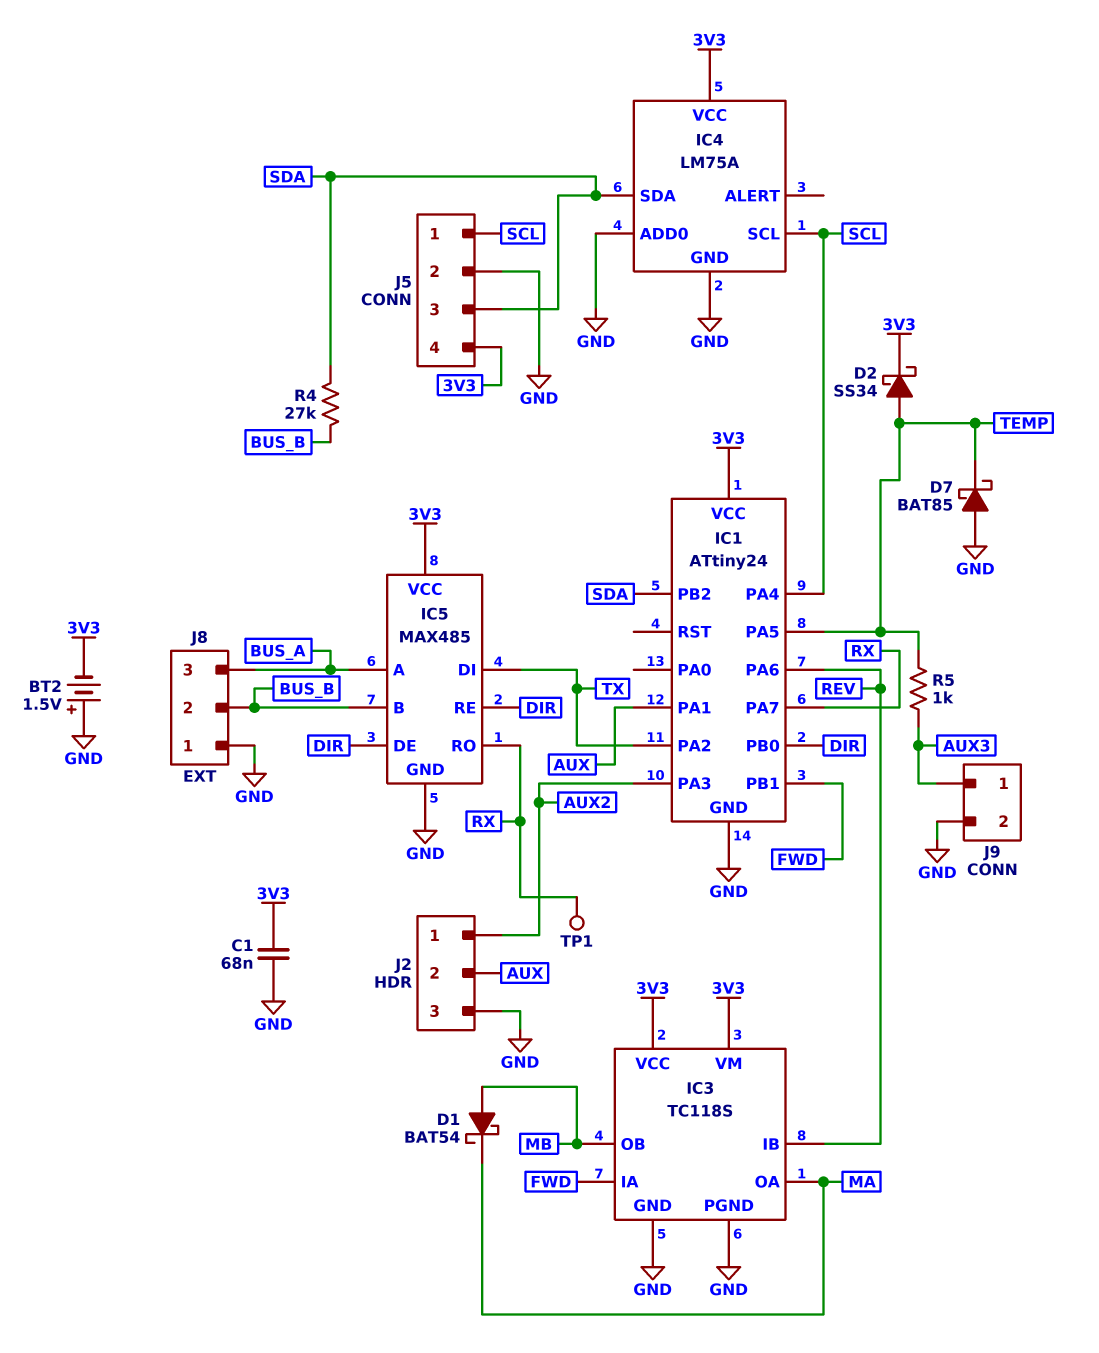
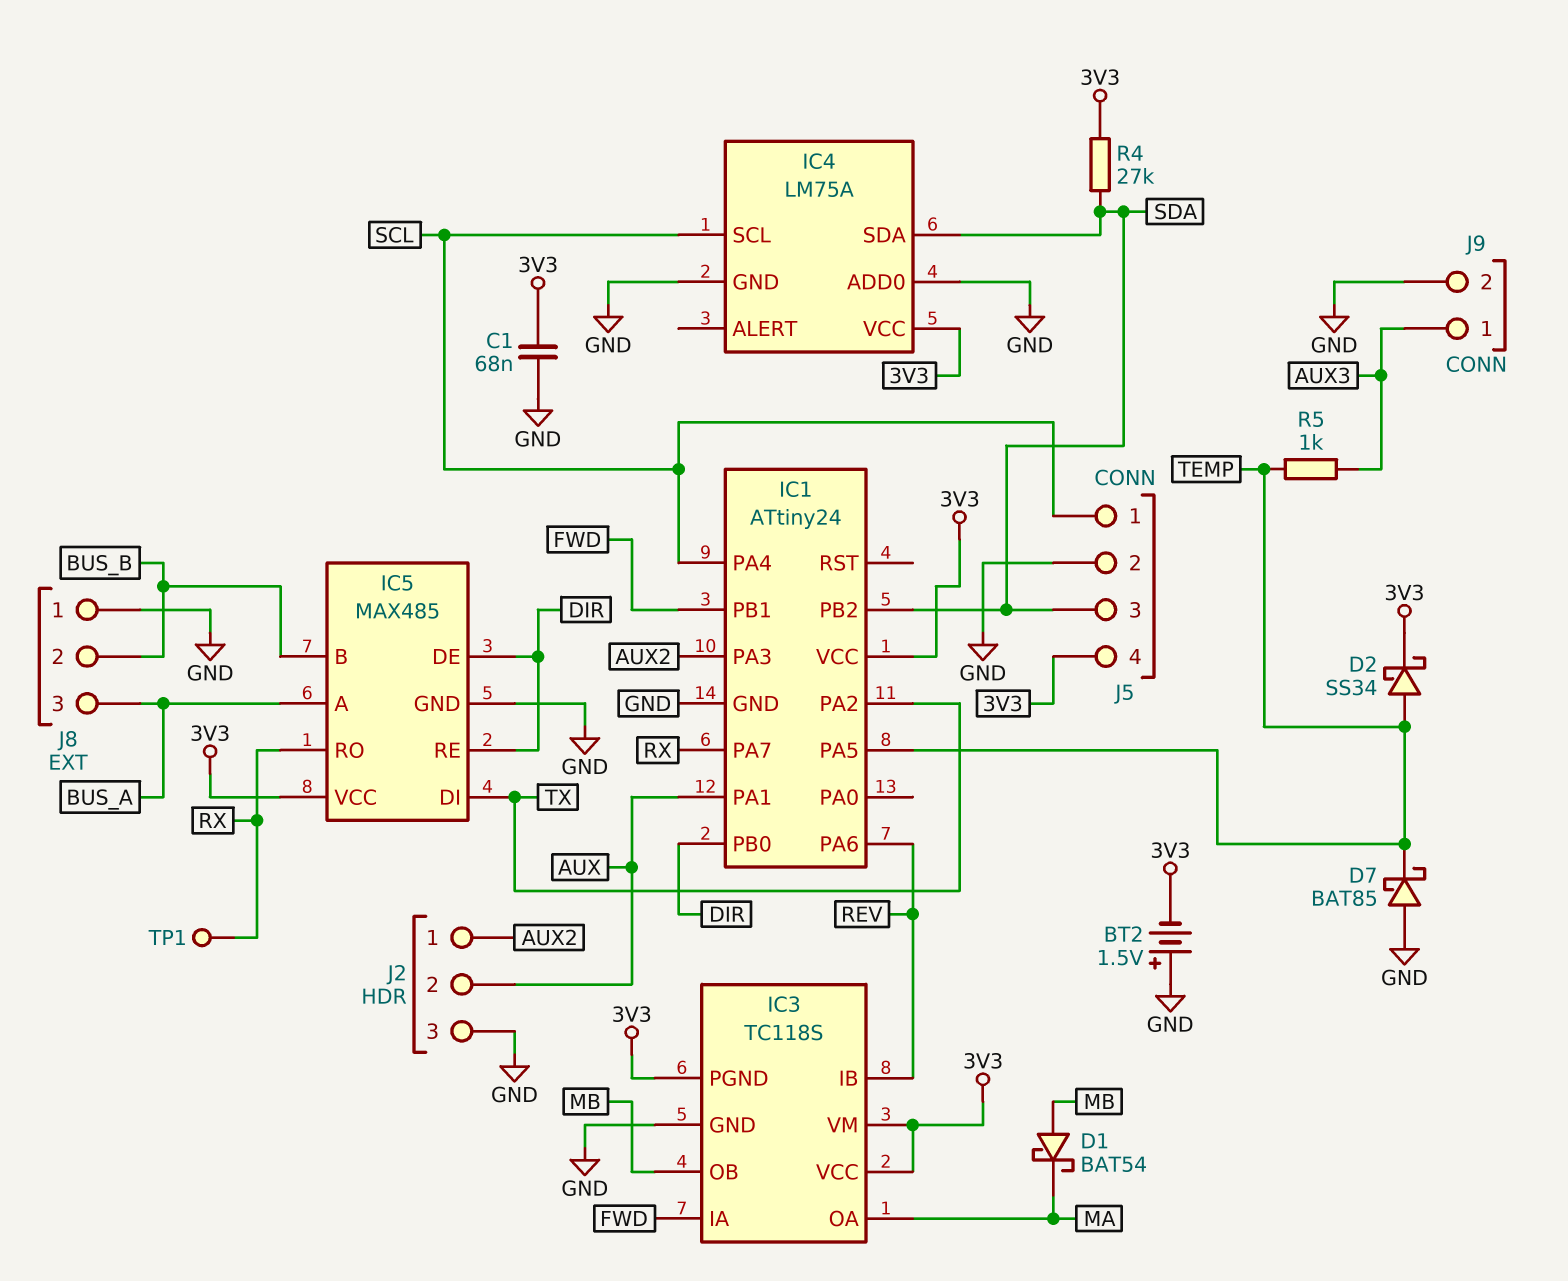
IC3 pin PGND: GND -> 3V3
R4: 27k (BUS_B, SDA) -> 27k (3V3, SDA)

